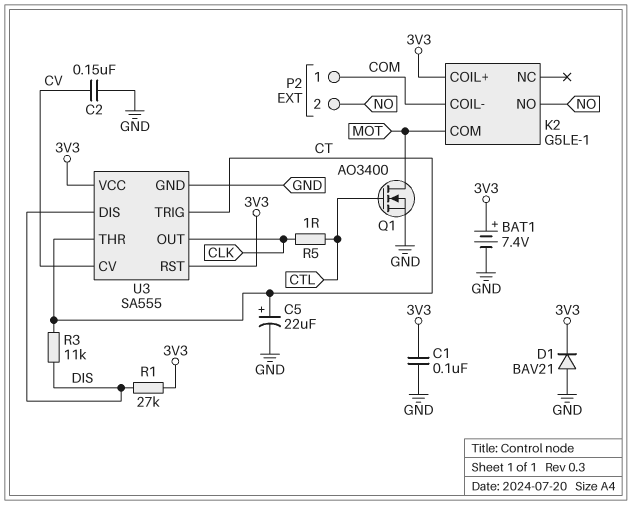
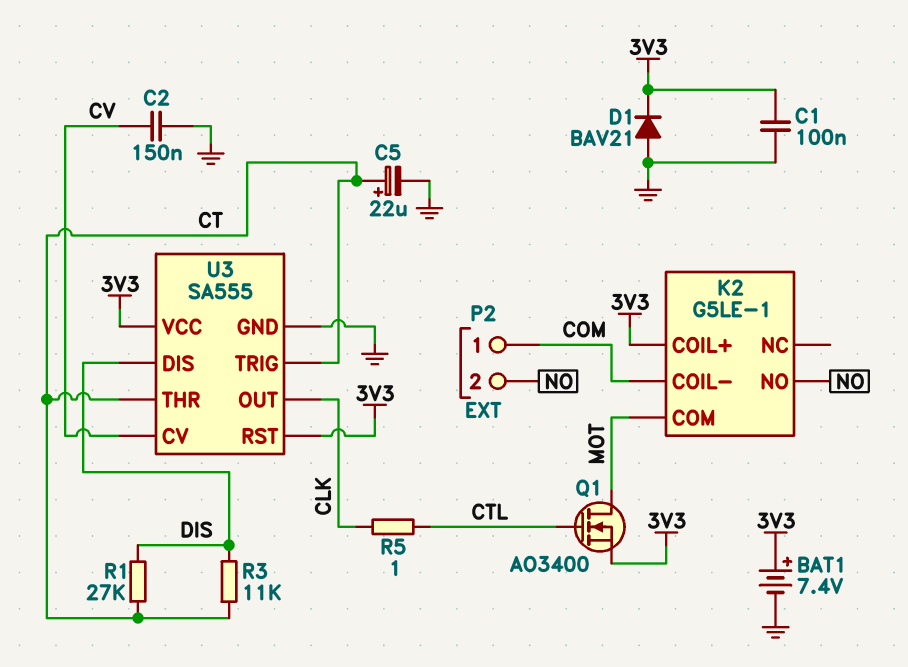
Q1: NMOS AO3400 (G CTL, D MOT, S GND) -> NMOS AO3400 (G CTL, D MOT, S 3V3)
R1: 27k (3V3, DIS) -> 27k (CT, DIS)

